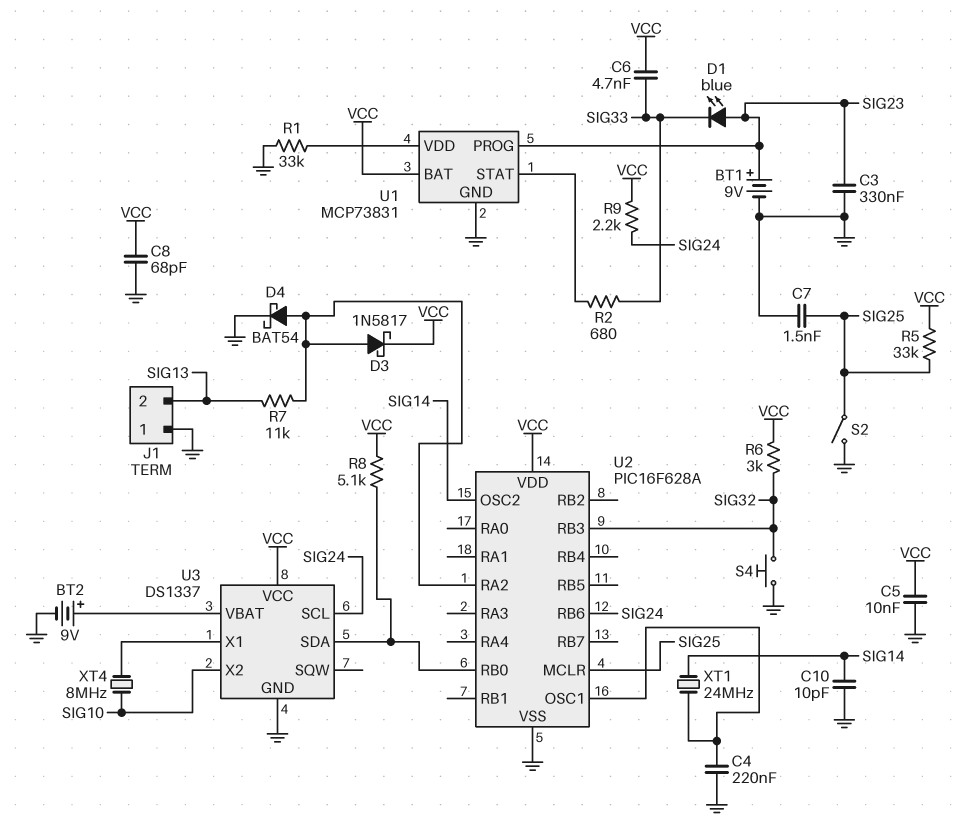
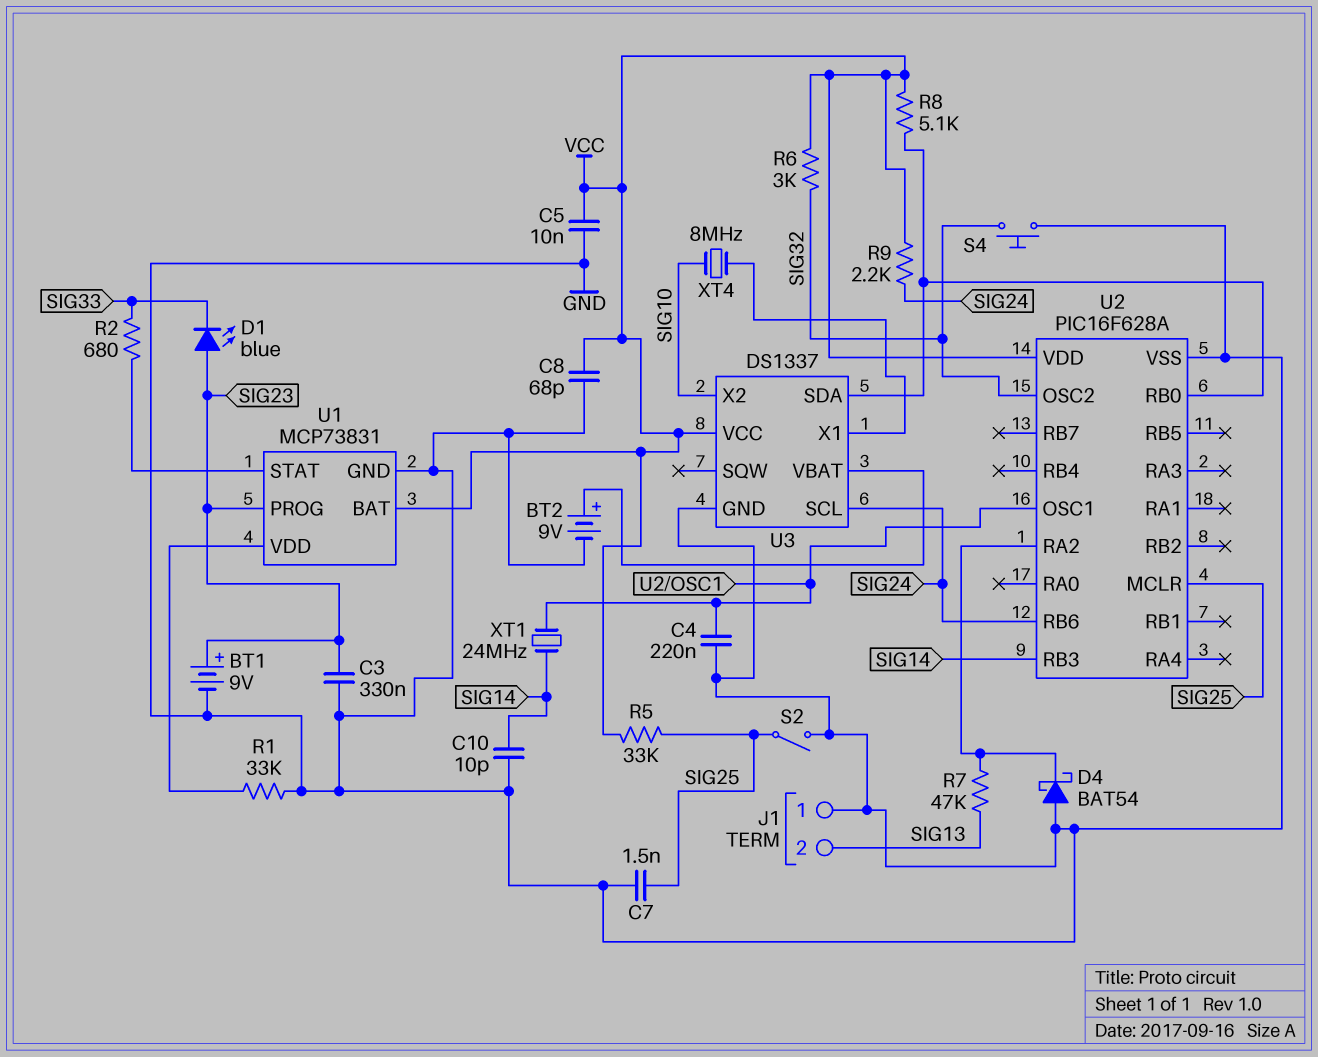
C6: 4.7nF (SIG33, VCC) -> none
D3: schottky 1N5817 (A U2/RA2, K VCC) -> none
D4: schottky BAT54 (A U2/RA2, K GND) -> schottky BAT54 (A GND, K U2/RA2)
R7: 11k (SIG13, U2/RA2) -> 47k (SIG13, U2/RA2)
U2 pin OSC2: SIG14 -> SIG32
U2 pin RB3: SIG32 -> SIG14

